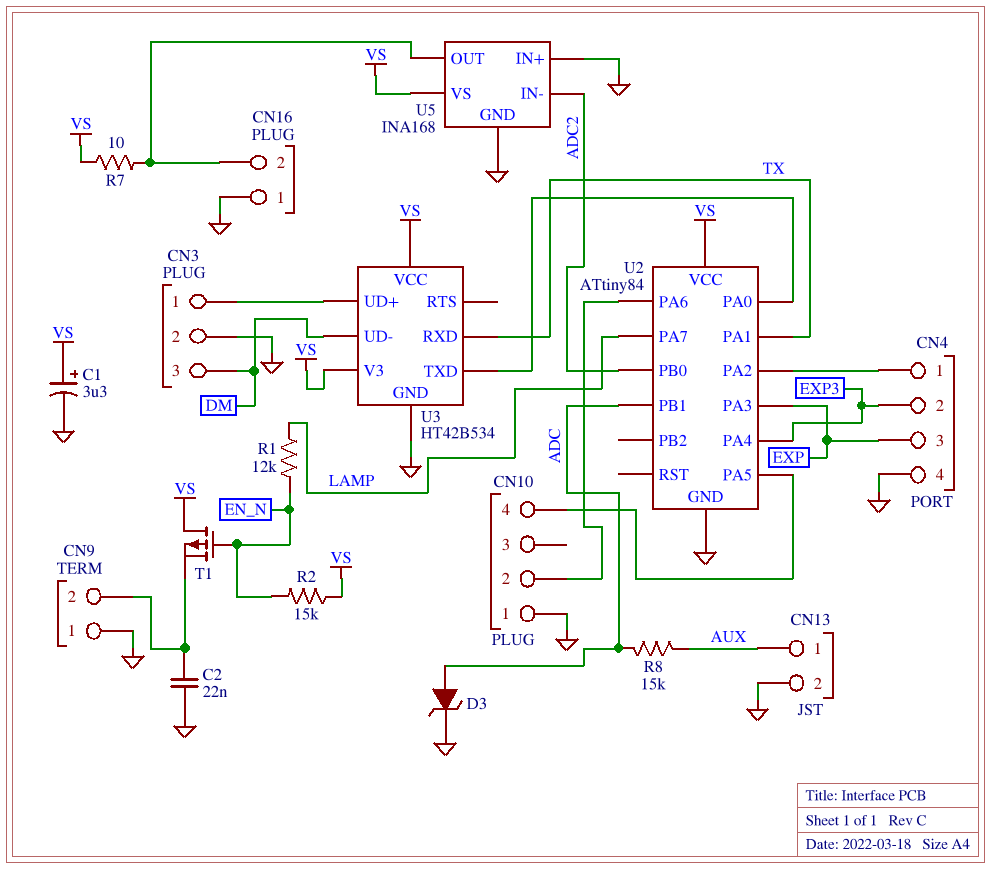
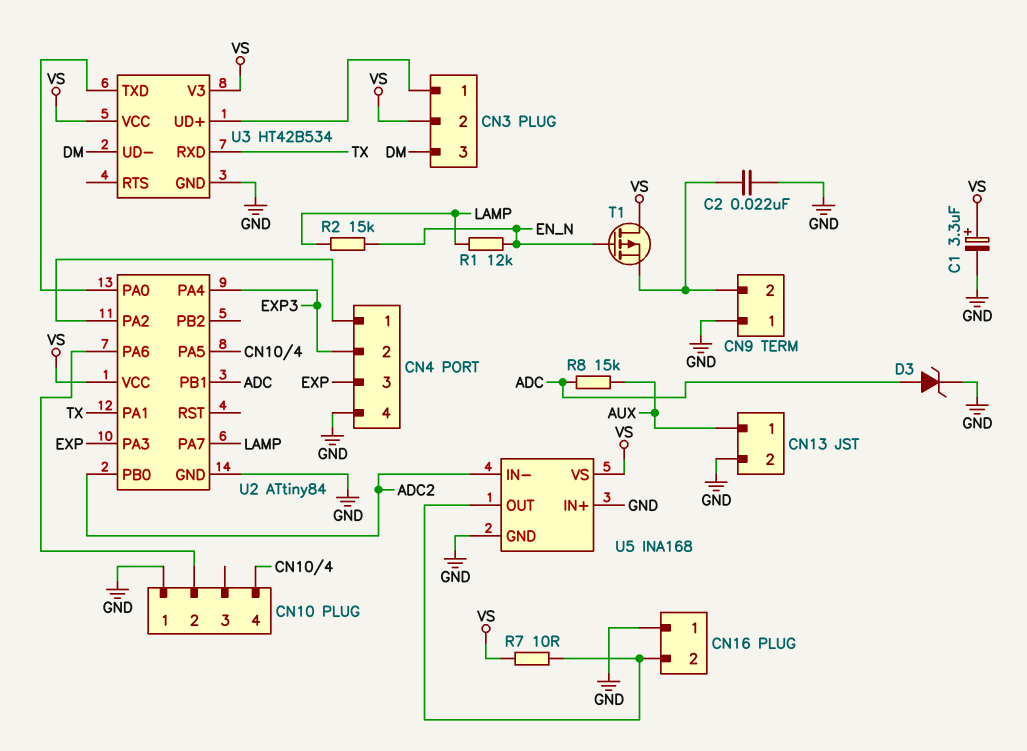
CN3 pin 2: GND -> VS
R2: 15k (EN_N, VS) -> 15k (EN_N, LAMP)

